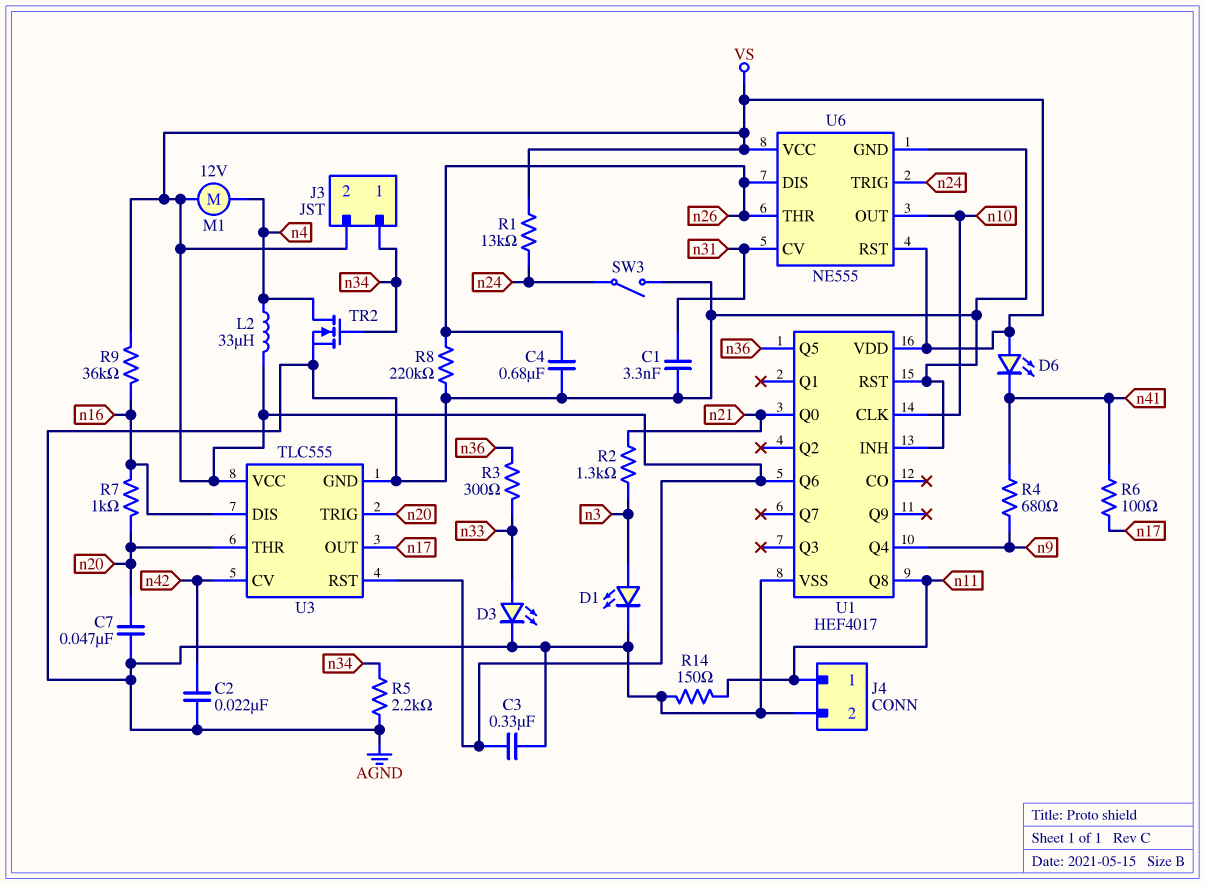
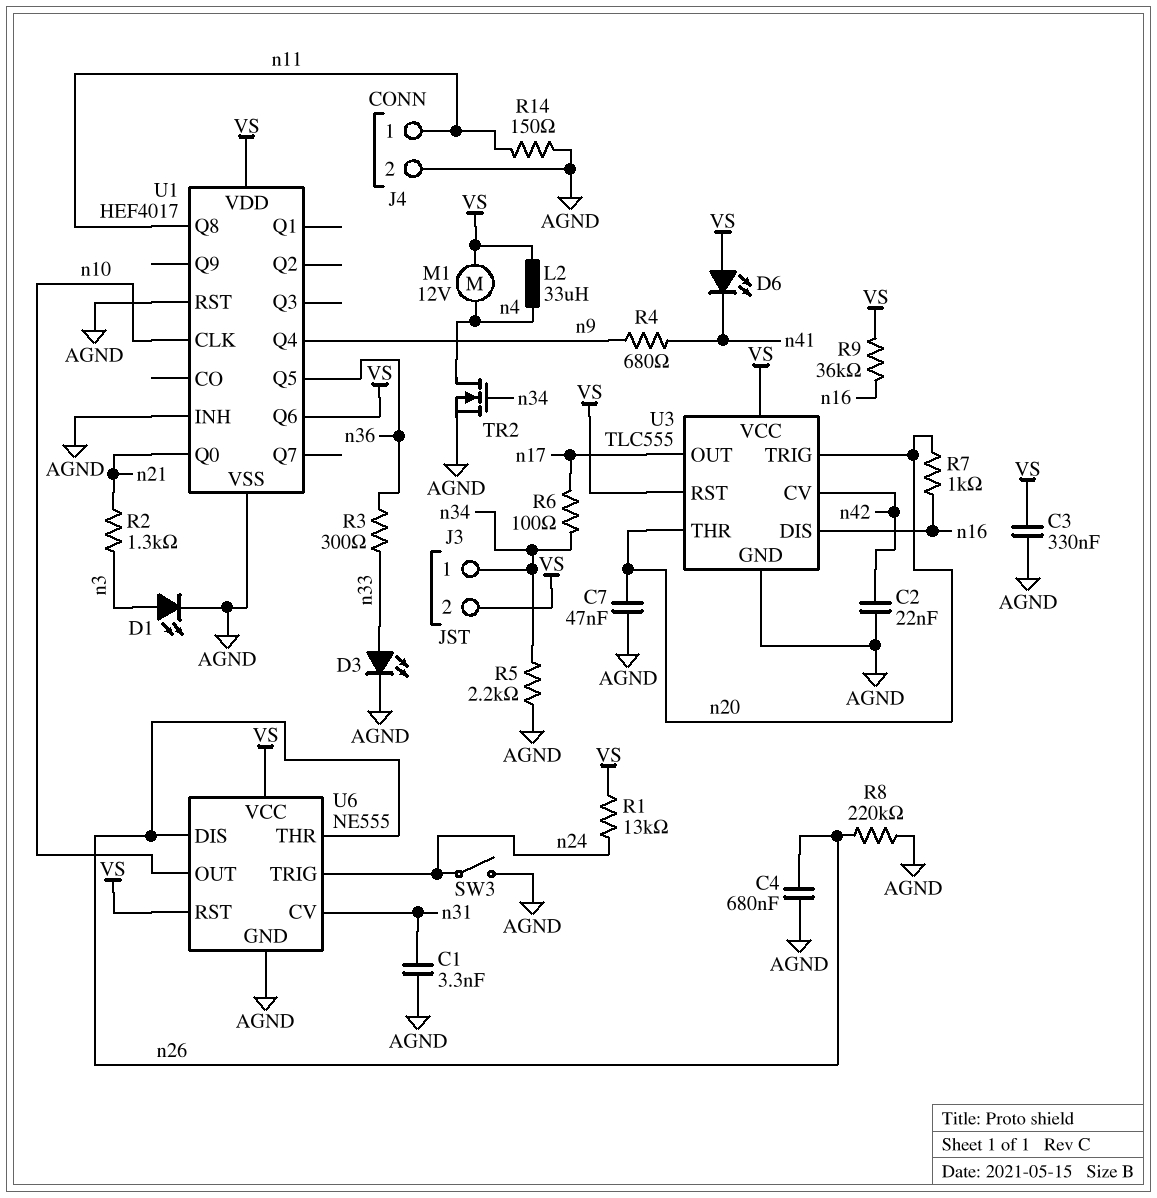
R6: 100 (n17, n41) -> 100 (n17, n34)

